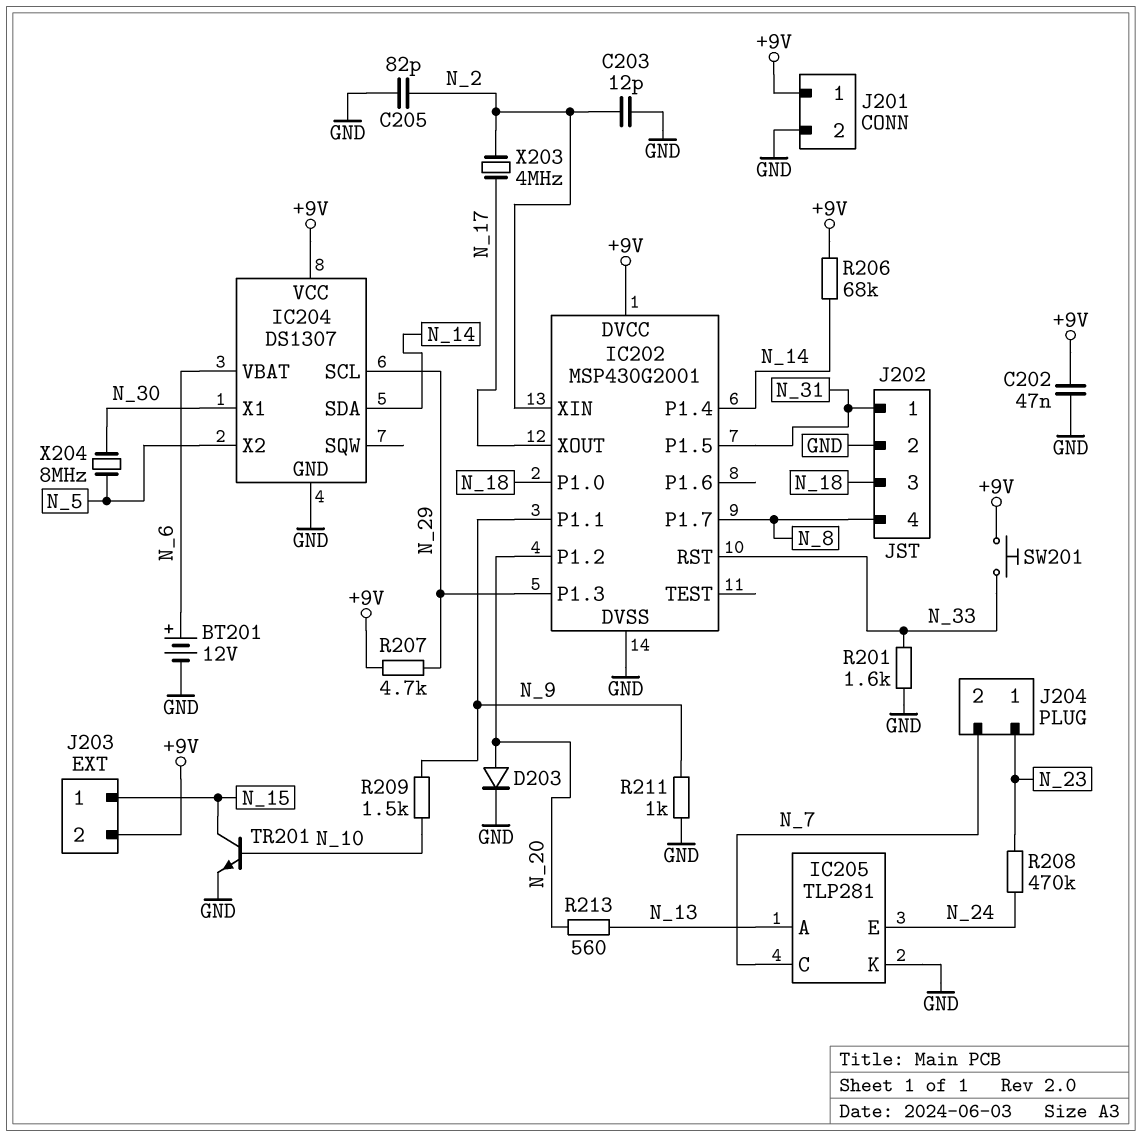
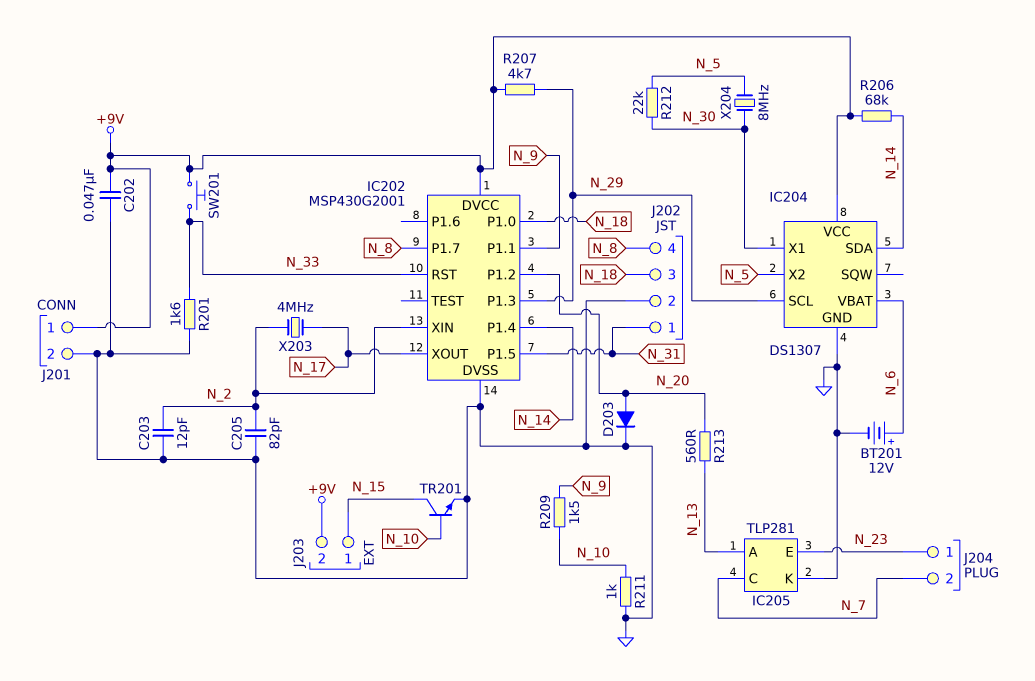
IC205 pin E: N_24 -> N_23
R208: 470k (N_23, N_24) -> none
R211: 1k (GND, N_9) -> 1k (GND, N_10)
R212: none -> 22k (N_5, N_30)

